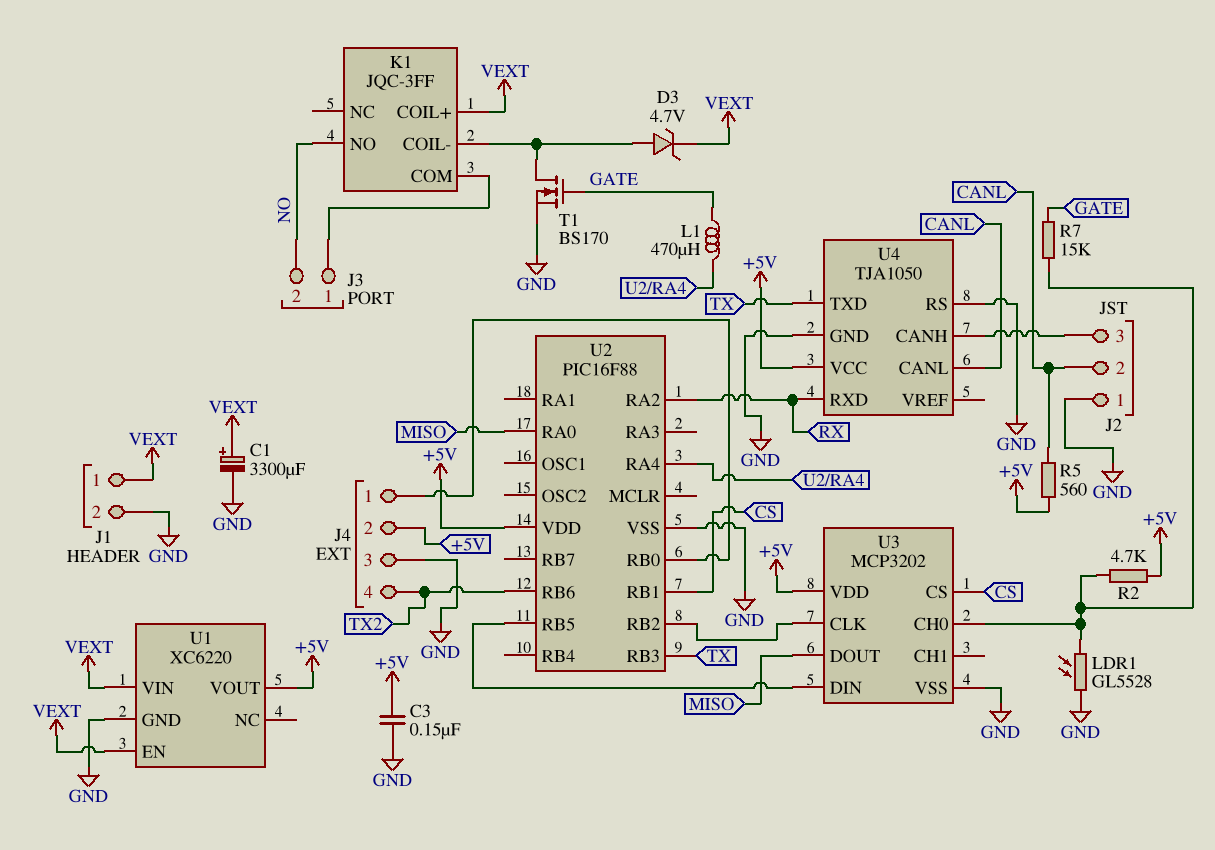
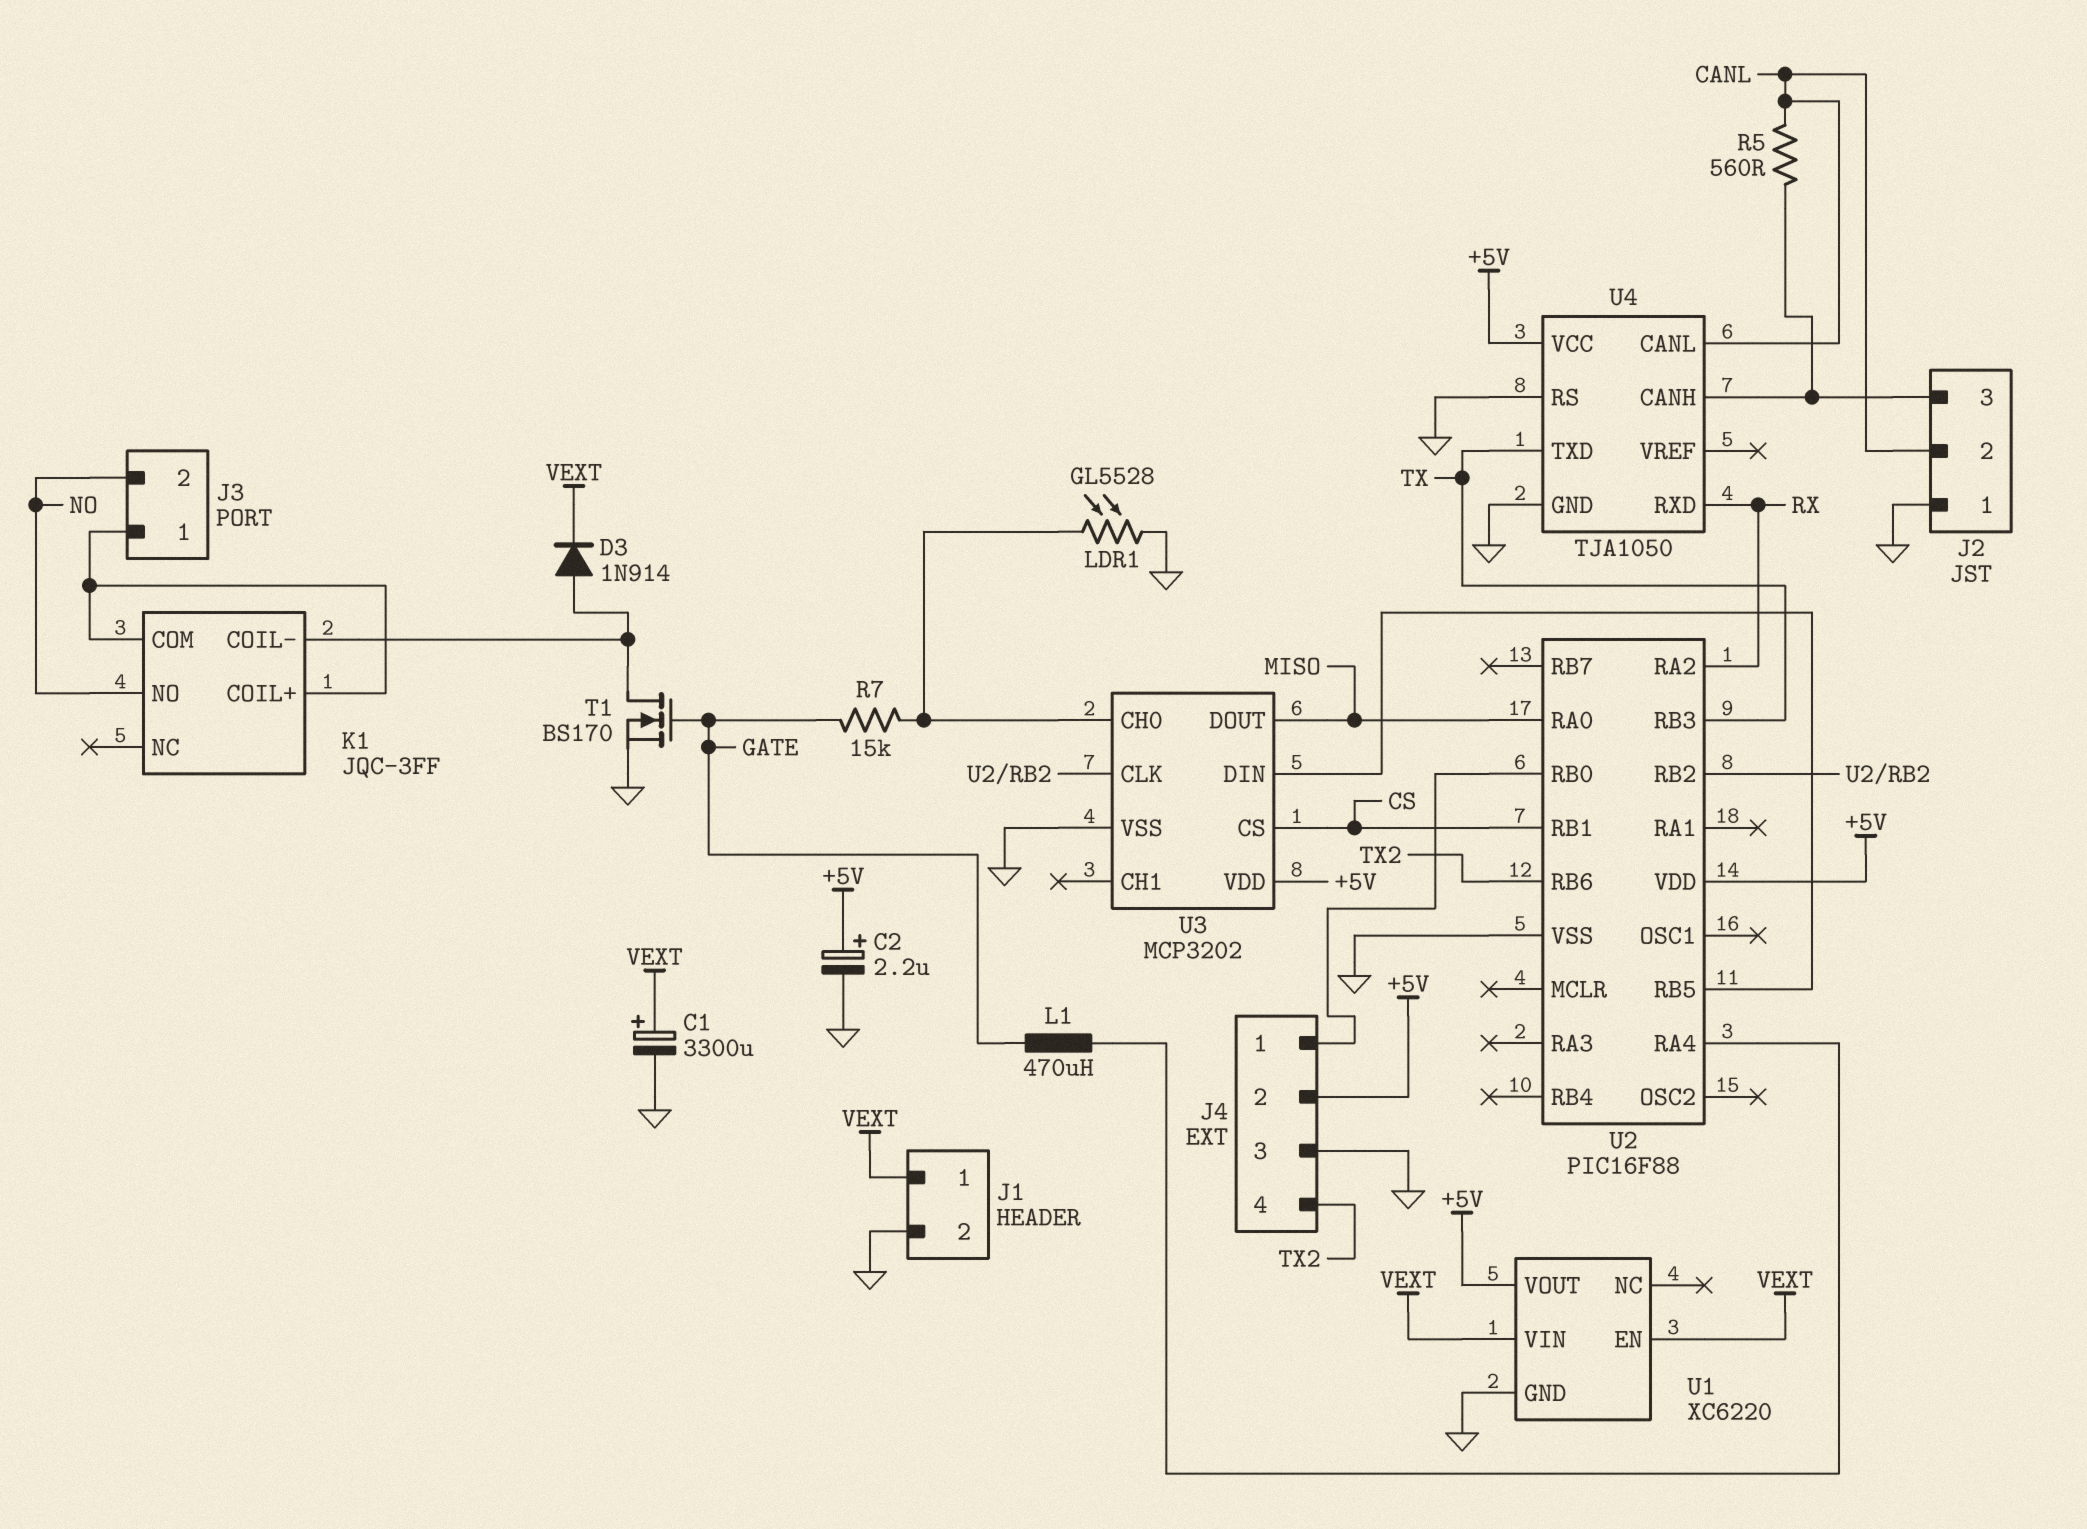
C2: none -> 2.2uF (plus +5V, minus GND)
C3: 150nF (+5V, GND) -> none
D3: zener 4.7V (A K1/COIL-, K VEXT) -> diode 1N914 (A K1/COIL-, K VEXT)
K1 pin COIL+: VEXT -> J3/1
R2: 4.7k (+5V, U3/CH0) -> none
R5: 560 (+5V, CANL) -> 560 (CANL, J2/3)

